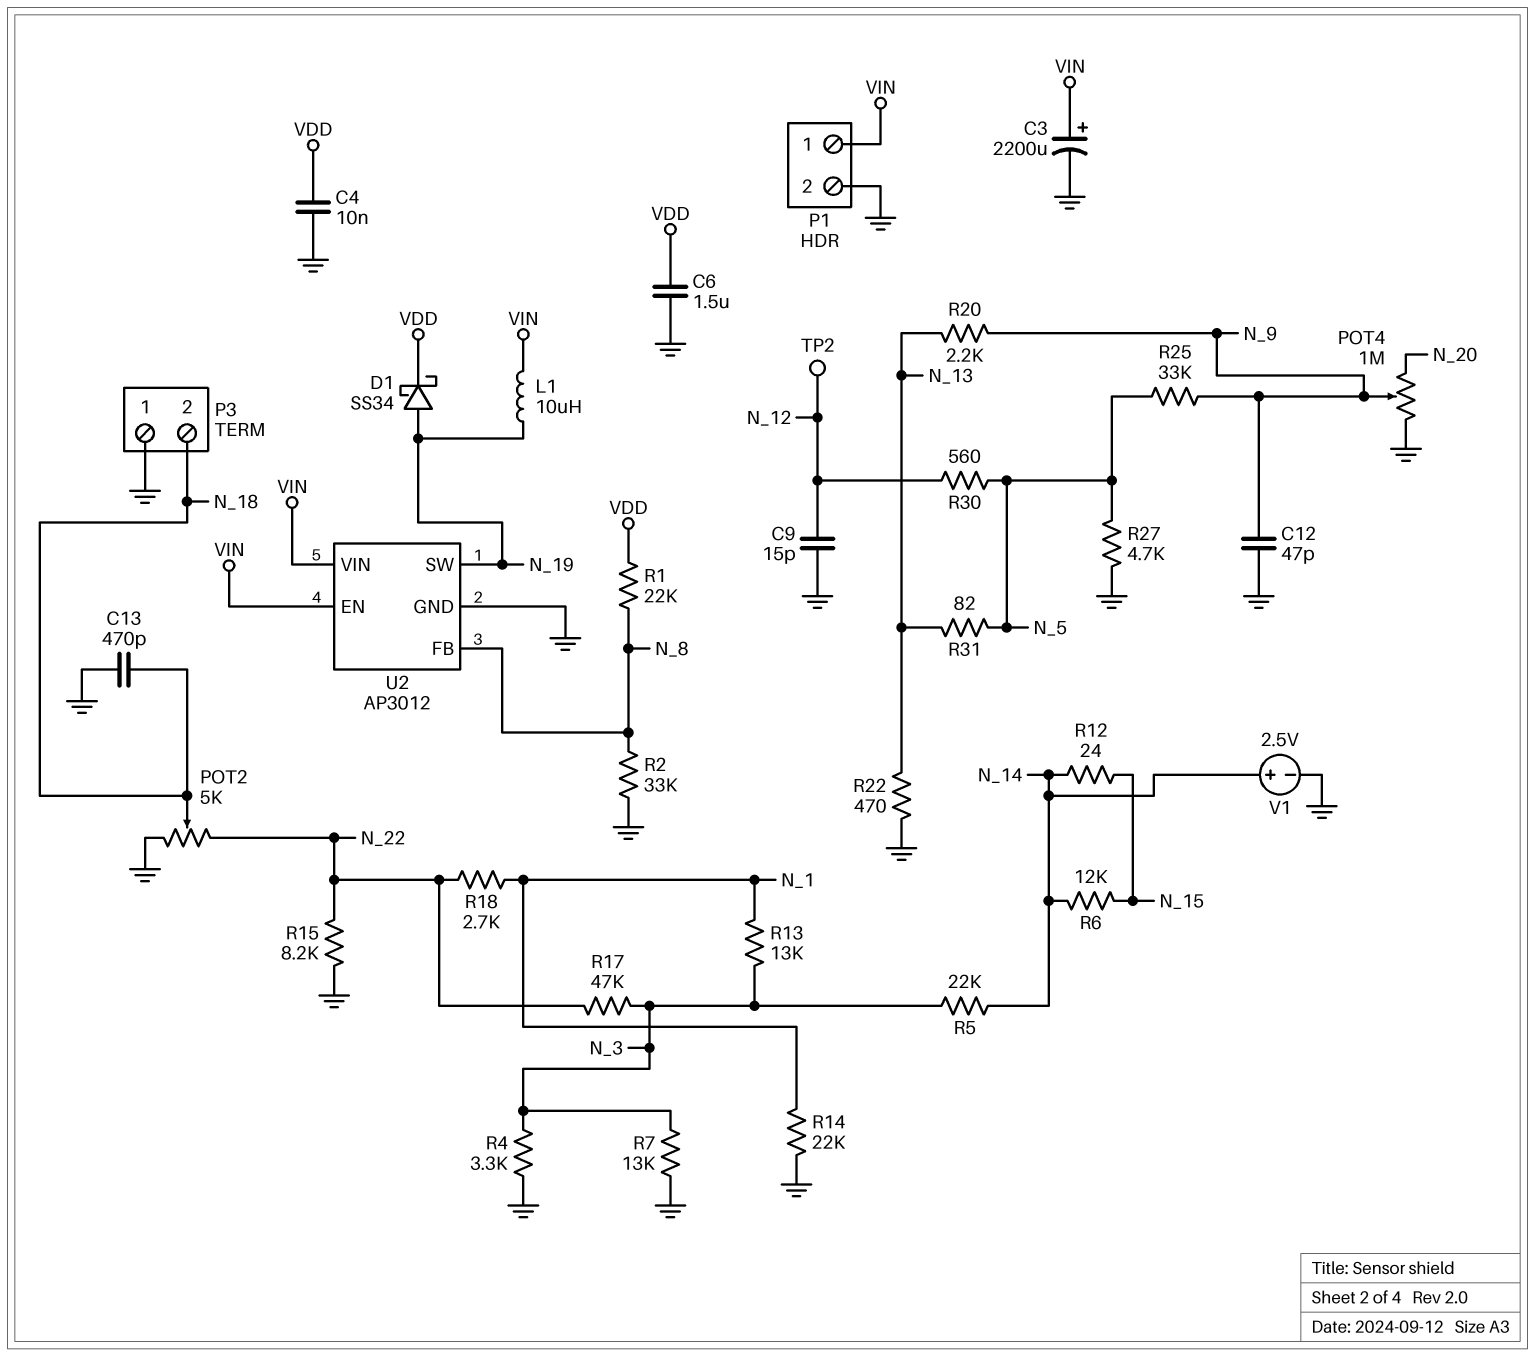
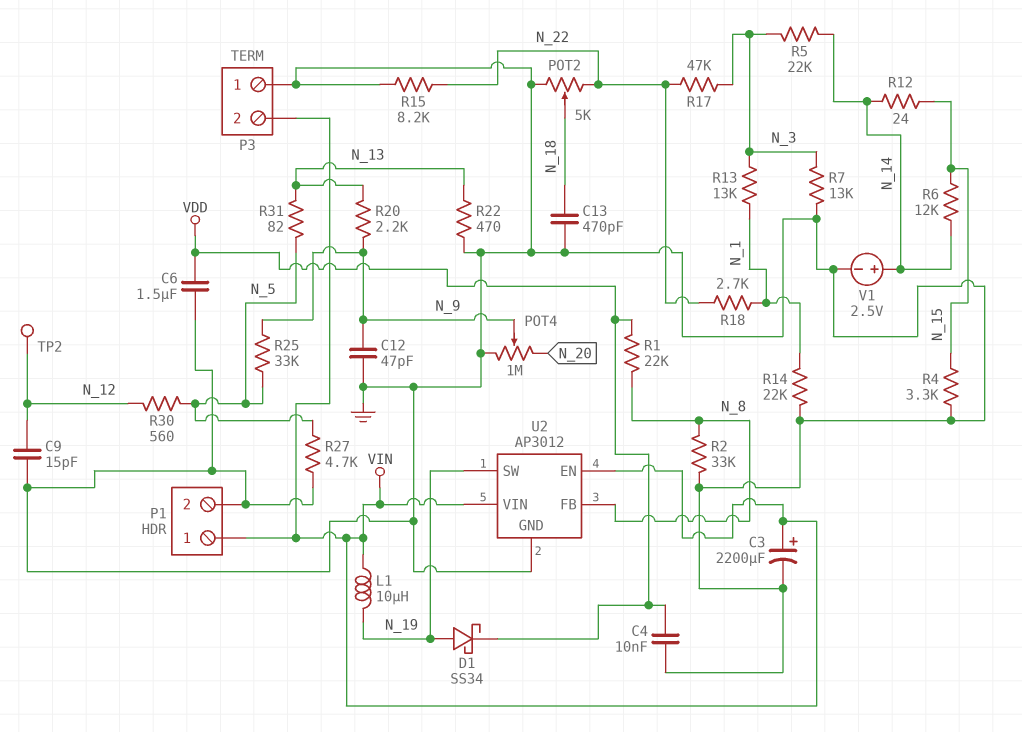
P3 pin 2: N_18 -> VIN
R4: 3.3k (GND, N_3) -> 3.3k (GND, N_15)

